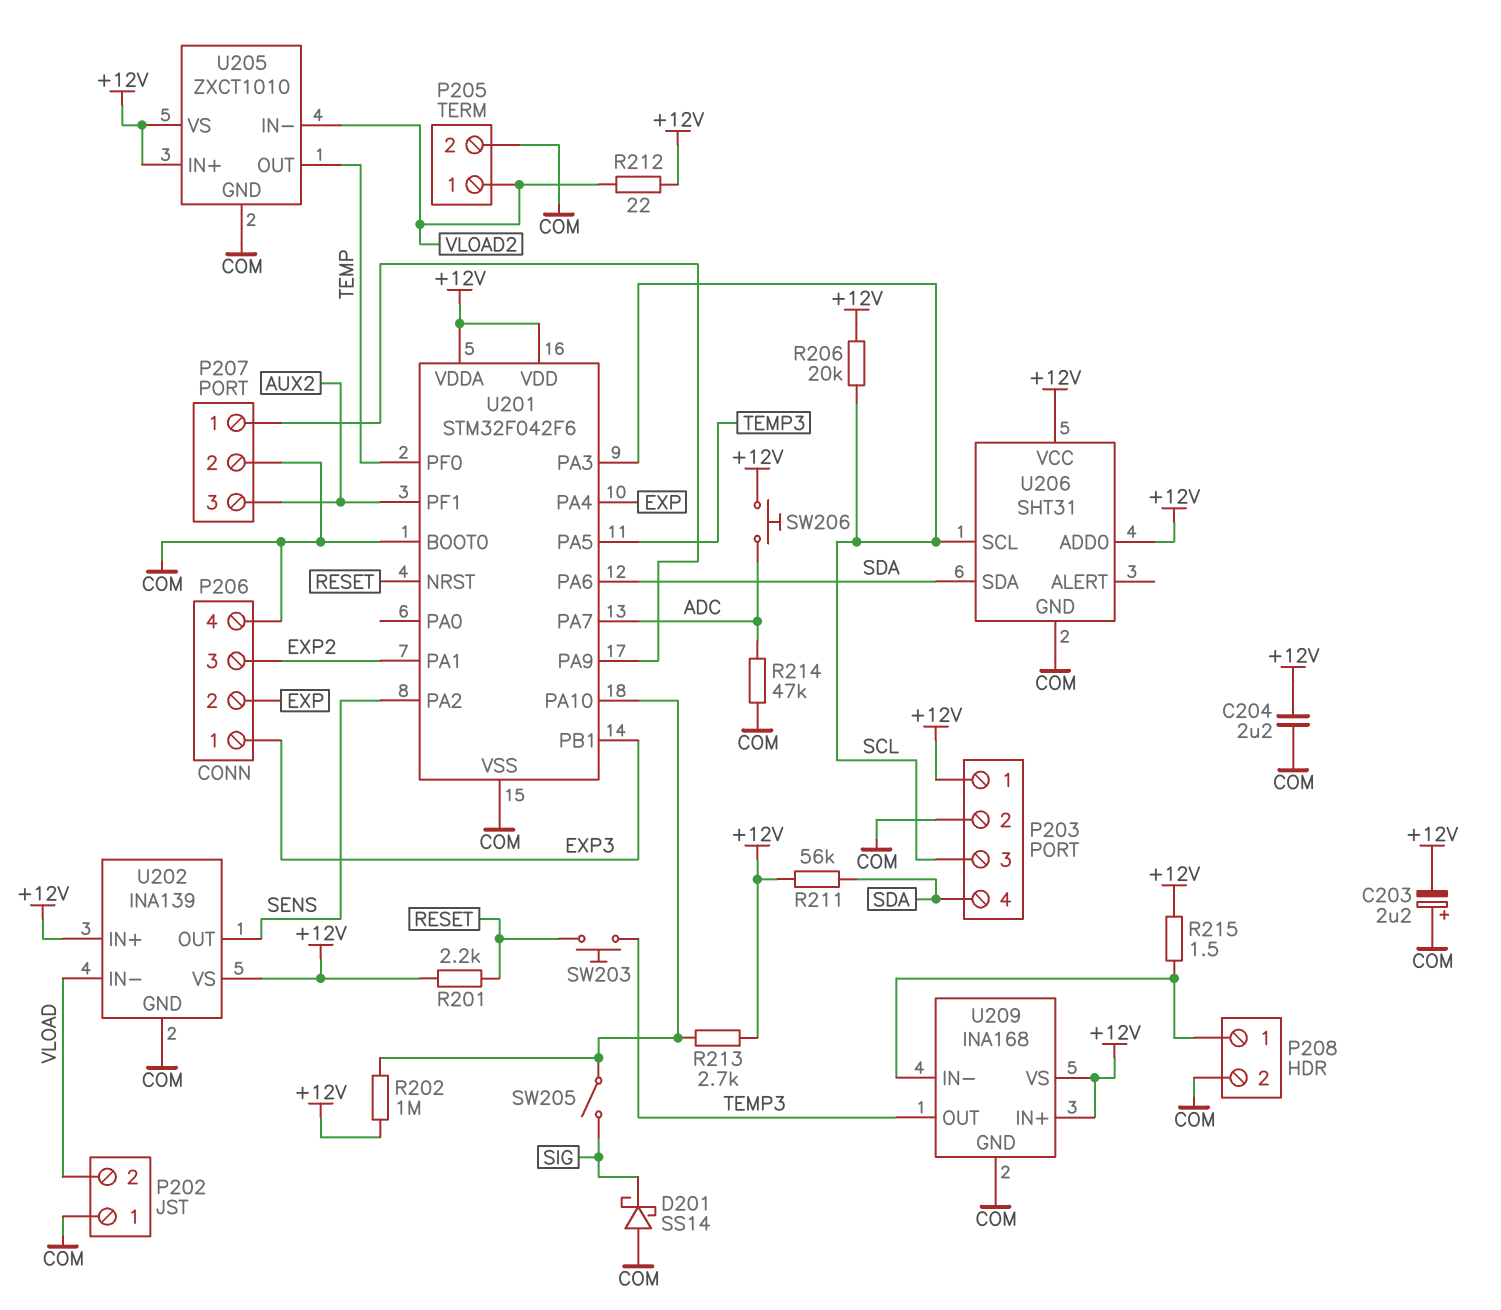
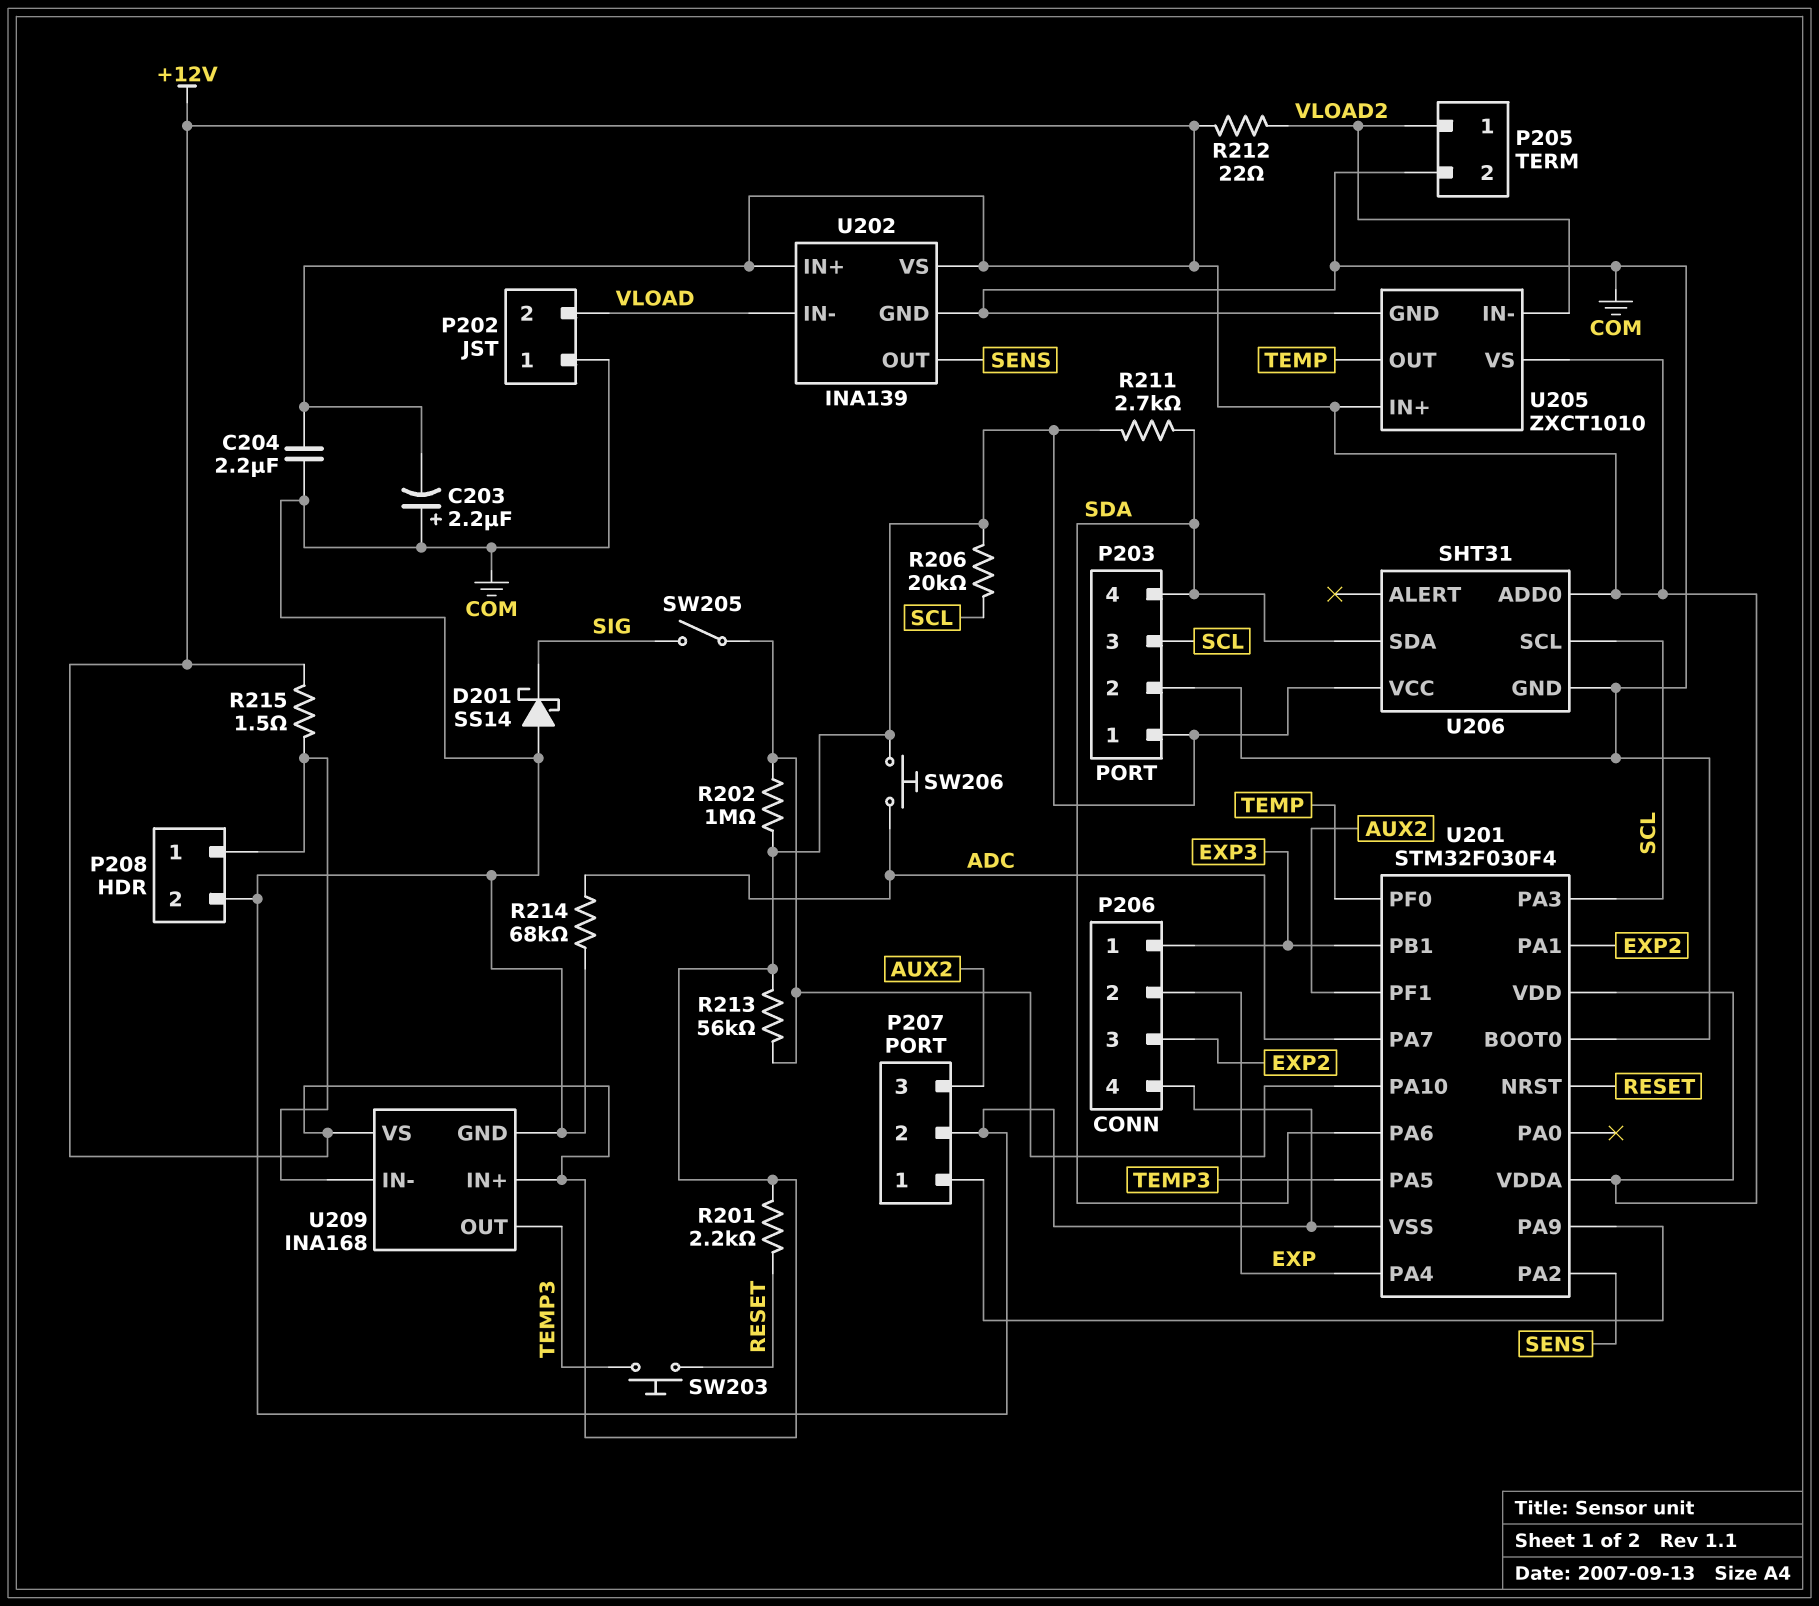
R211: 56k (+12V, SDA) -> 2.7k (+12V, SDA)
R213: 2.7k (+12V, U201/PA10) -> 56k (+12V, U201/PA10)
R214: 47k (ADC, COM) -> 68k (ADC, COM)
U201: STM32F042F6 -> STM32F030F4

